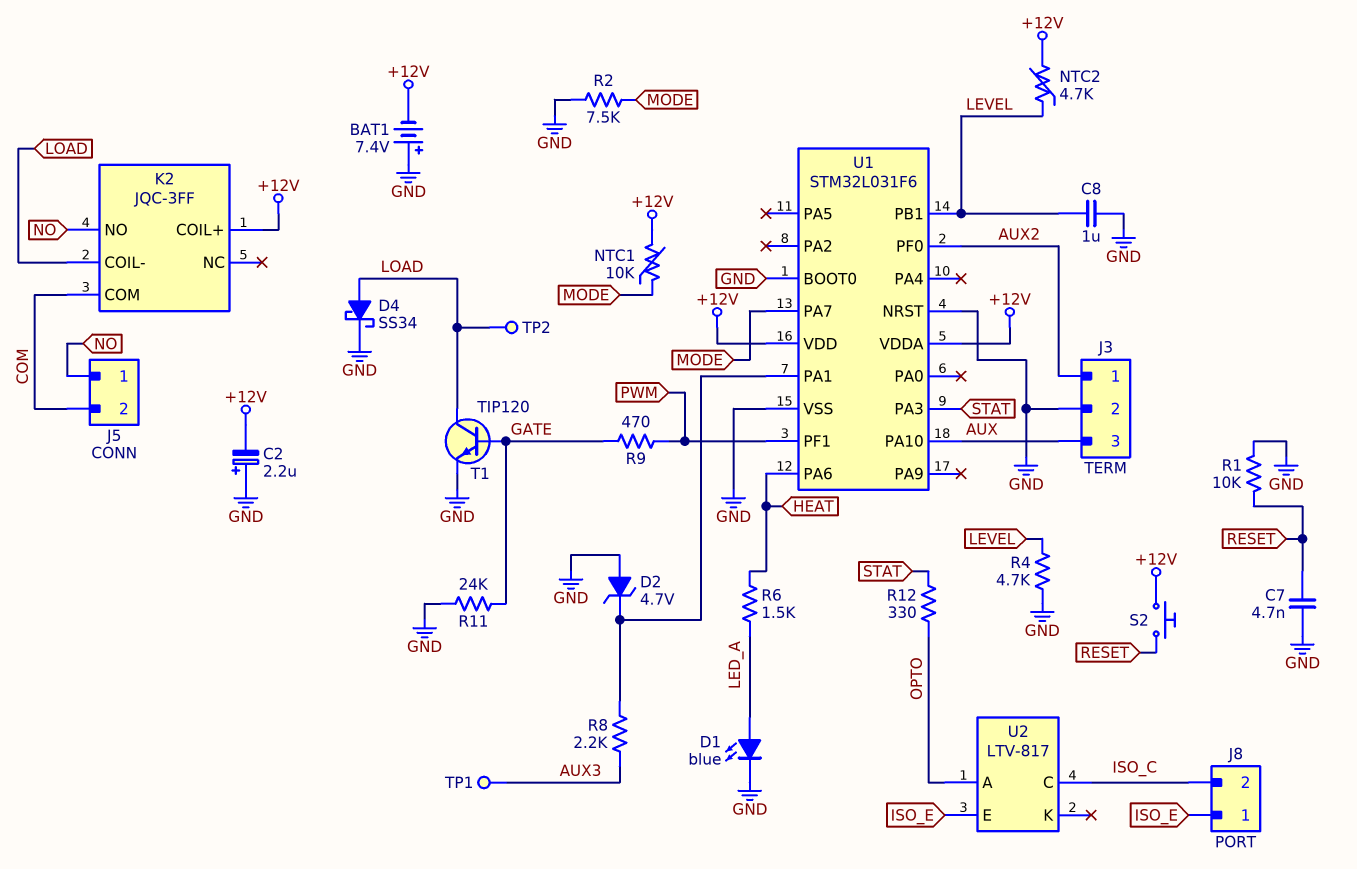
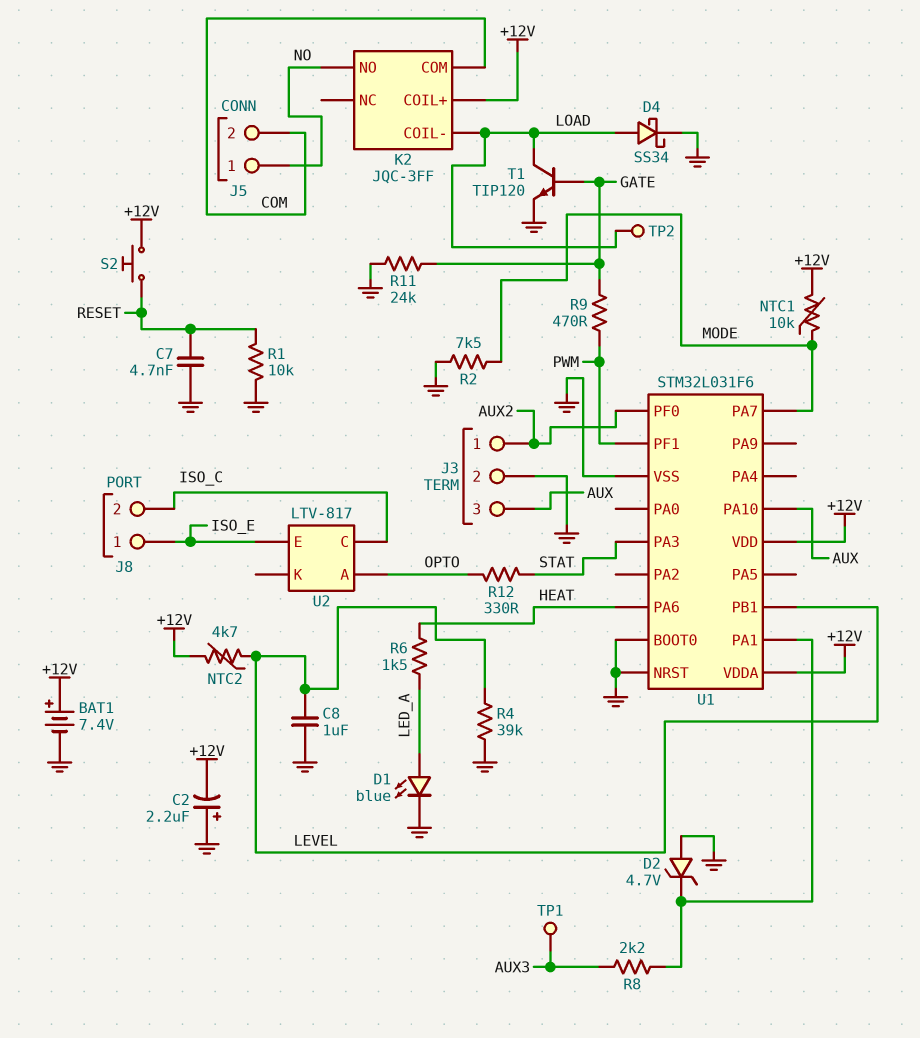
BAT1: 7.4V (plus GND, minus +12V) -> 7.4V (plus +12V, minus GND)
R4: 4.7k (GND, LEVEL) -> 39k (GND, LEVEL)

